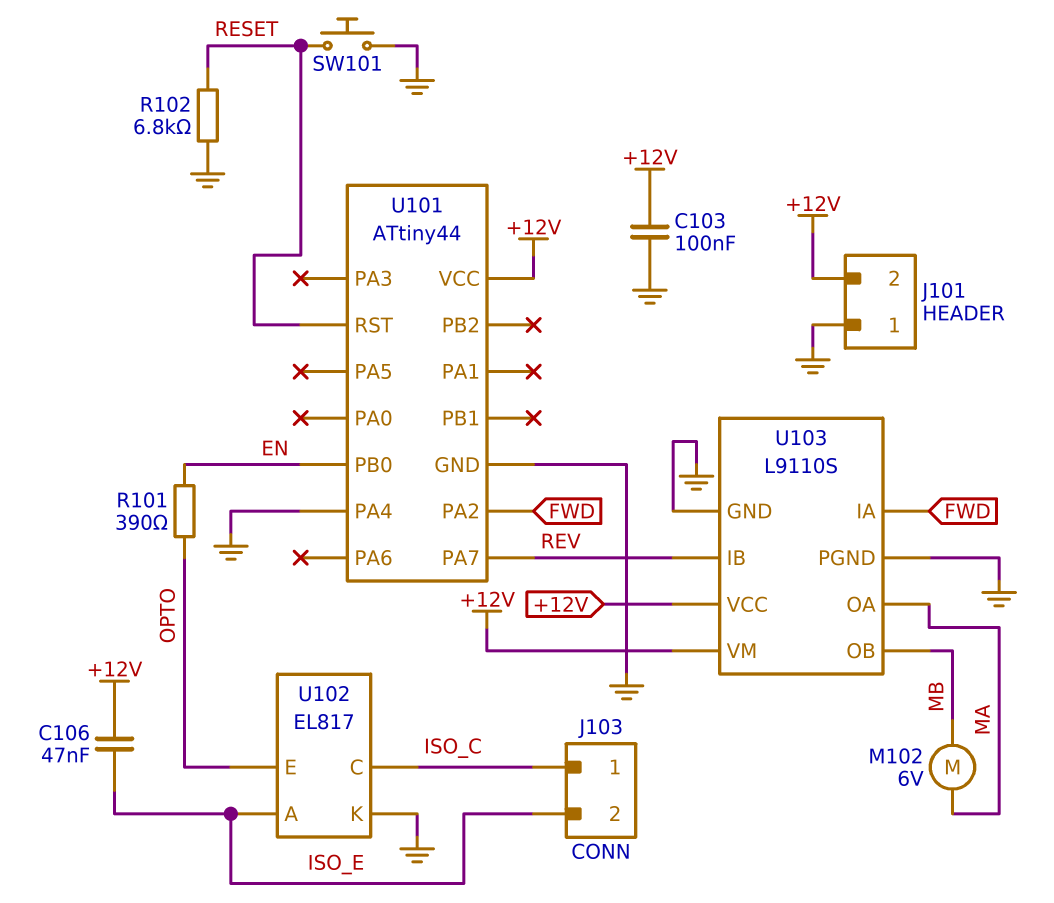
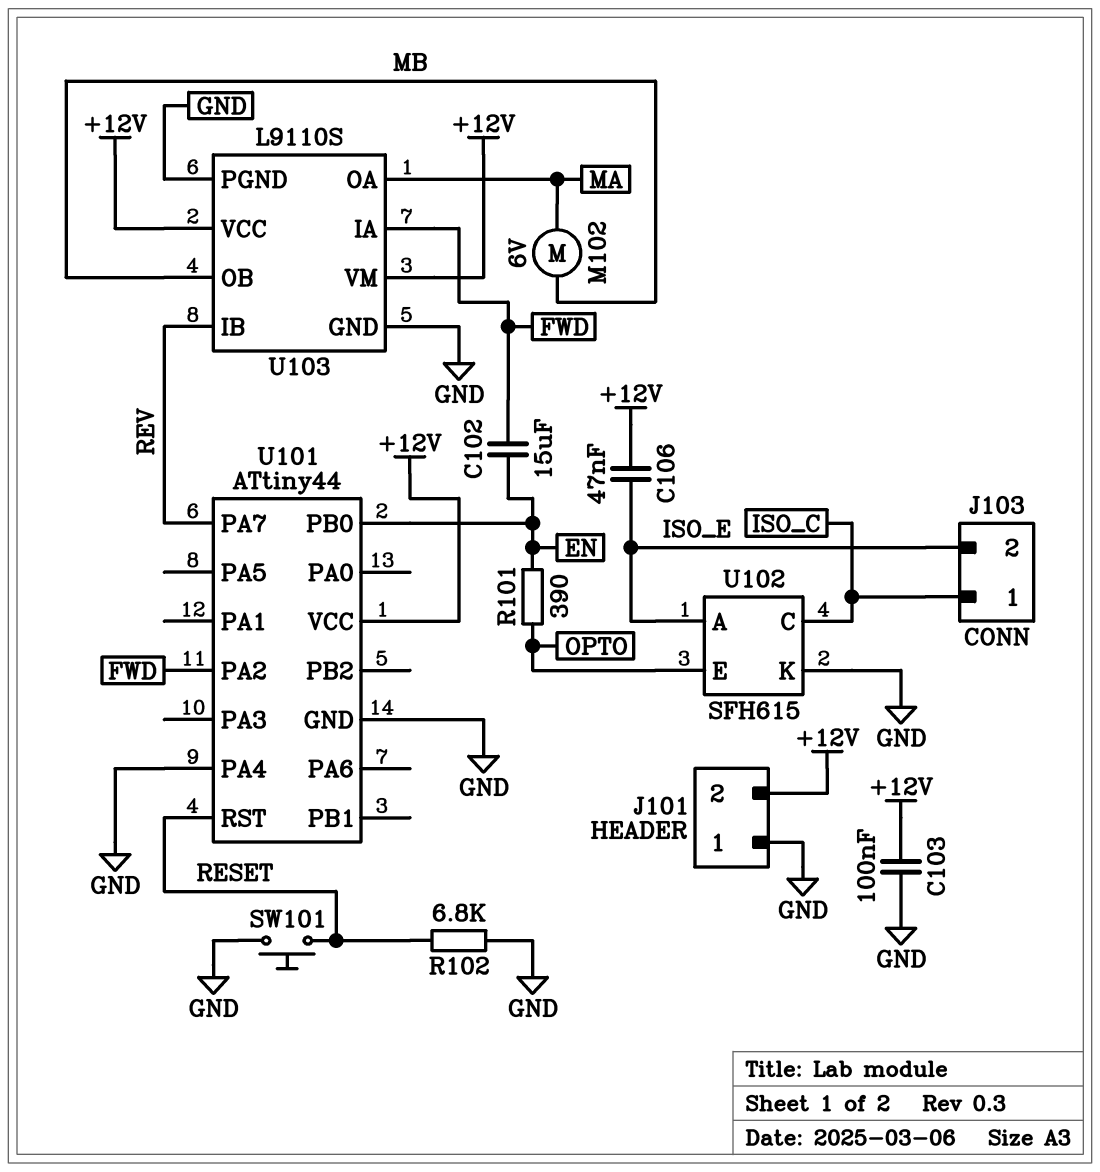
C102: none -> 15uF (EN, FWD)
U102: EL817 -> SFH615

